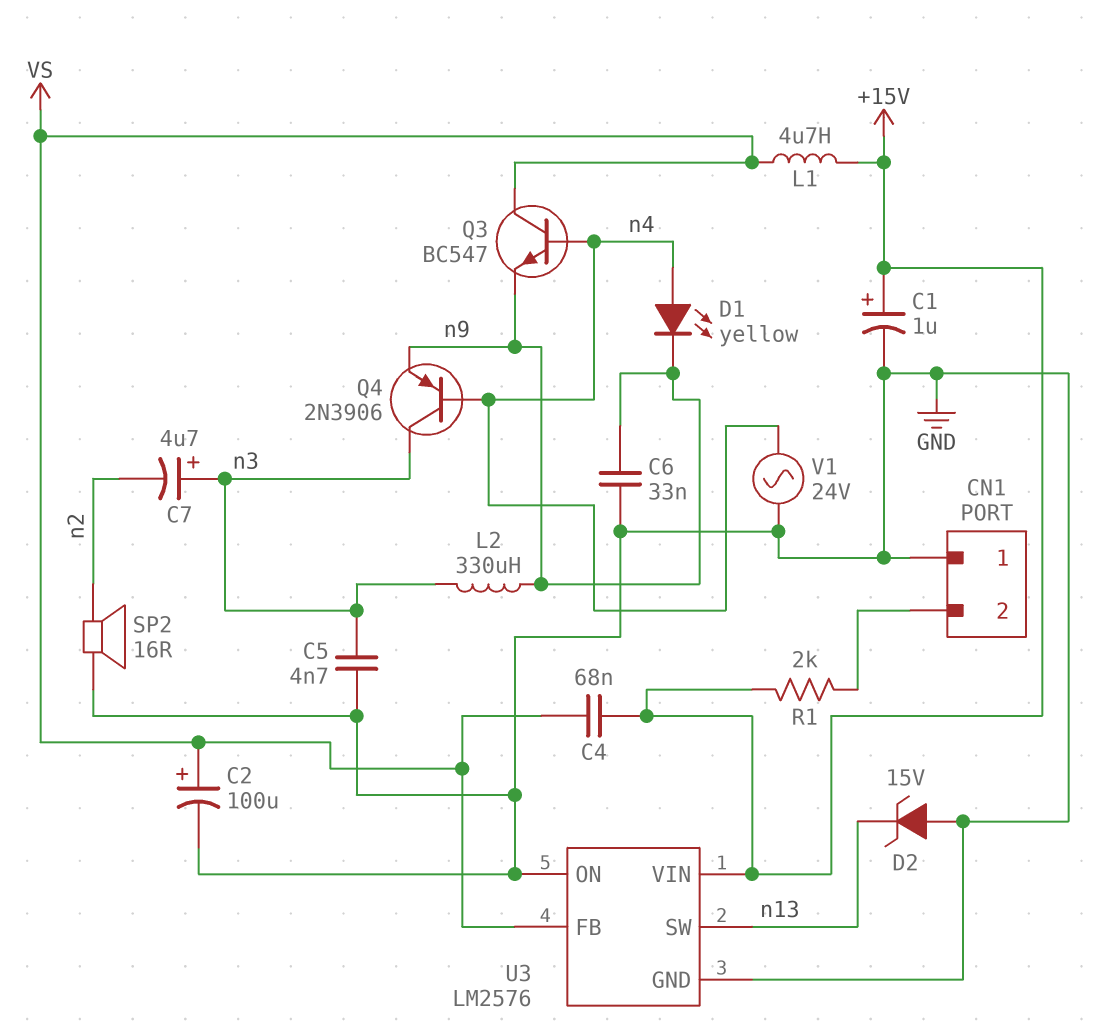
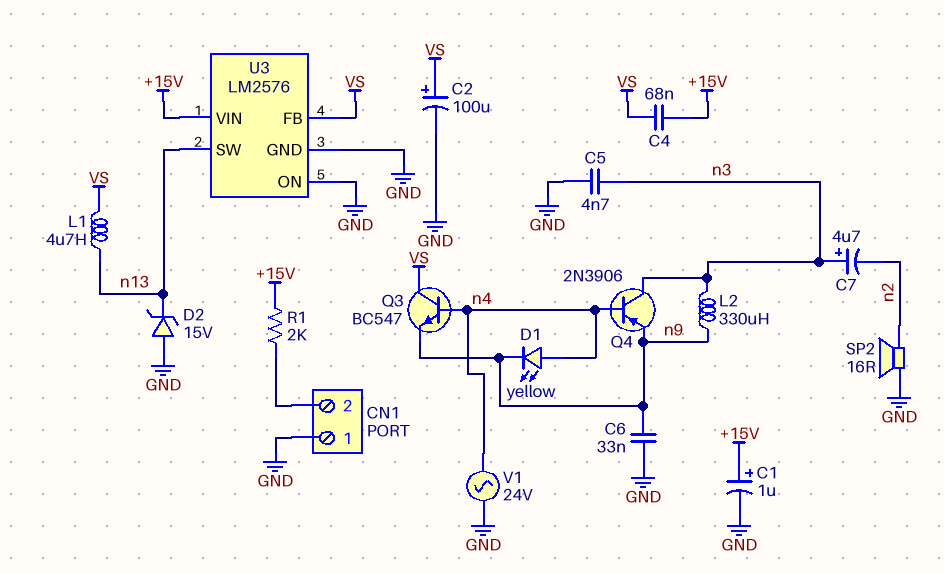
L1: 4.7uH (+15V, VS) -> 4.7uH (VS, n13)

